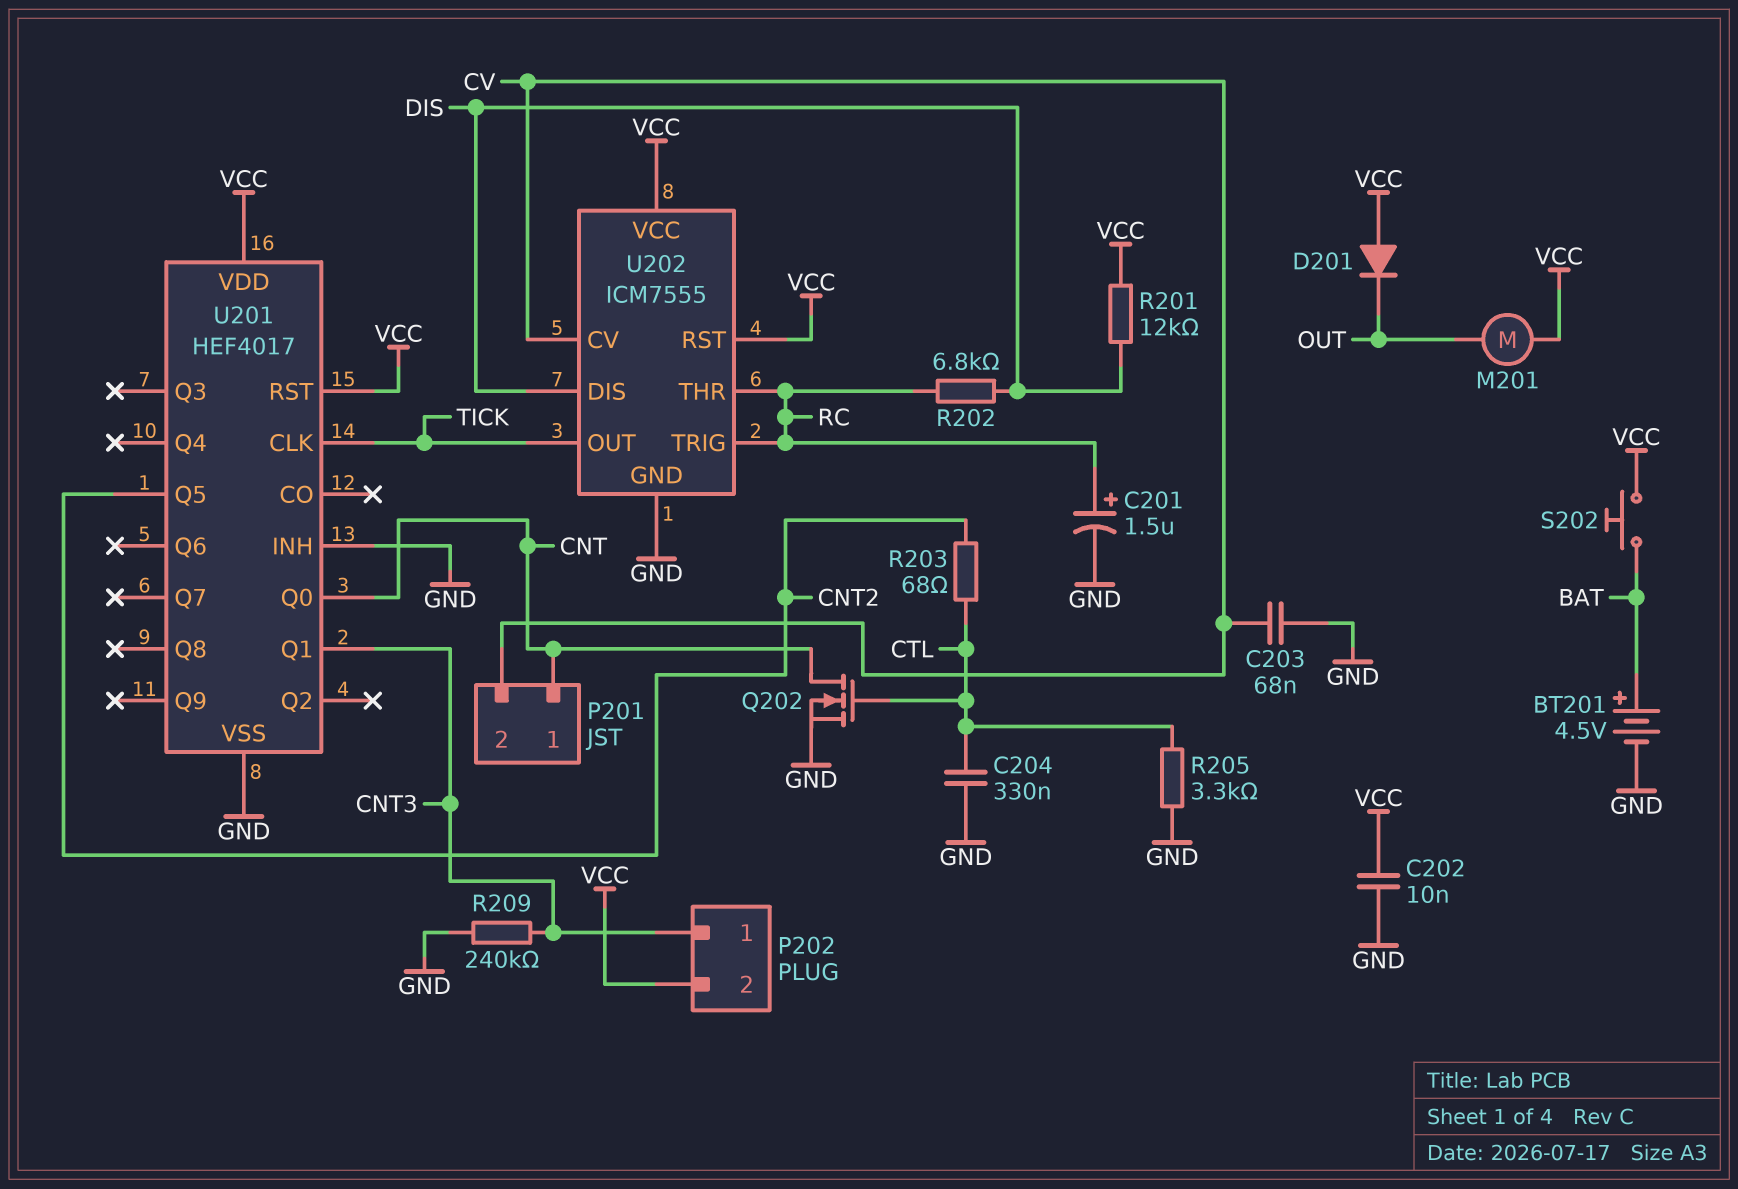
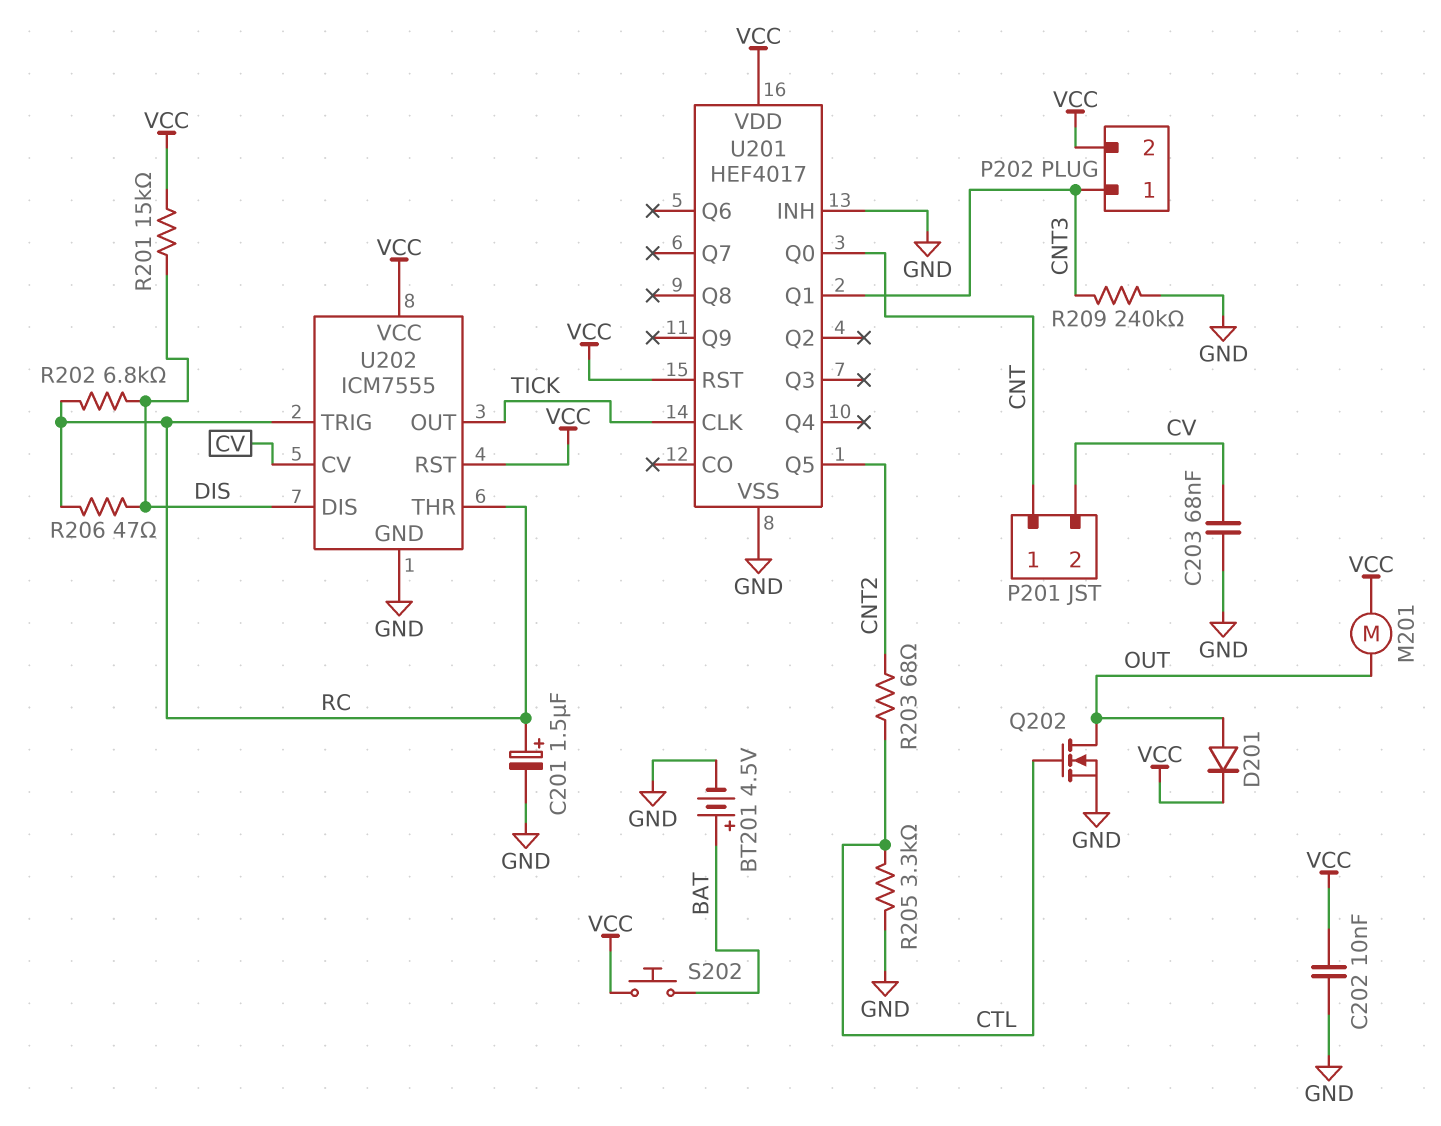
C204: 330nF (CTL, GND) -> none
D201: diode (A VCC, K OUT) -> diode (A OUT, K VCC)
Q202: NMOS (G CTL, D CNT, S GND) -> NMOS (G CTL, D OUT, S GND)
R201: 12k (DIS, VCC) -> 15k (DIS, VCC)
R206: none -> 47 (DIS, RC)

